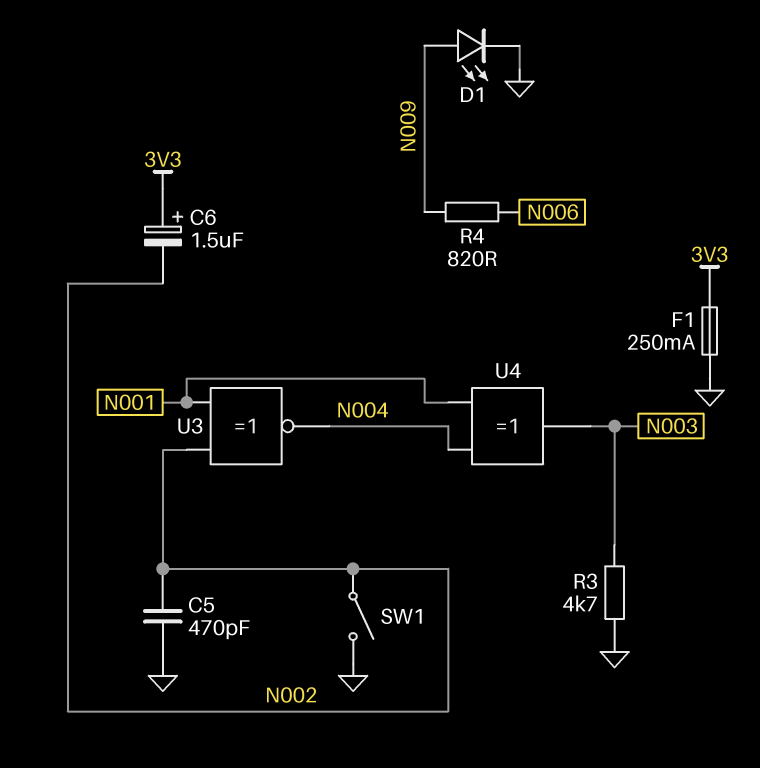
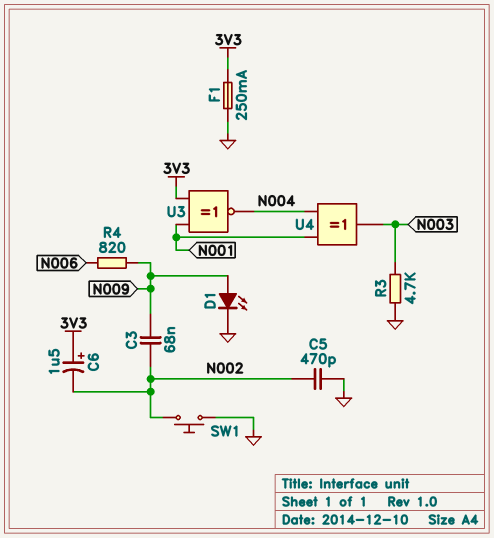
C3: none -> 68nF (N002, N009)
SW1: switch (GND, N002) -> button (GND, N002)
U3: XNOR (in N001, in N002, out N004) -> XNOR (in 3V3, in N001, out N004)

